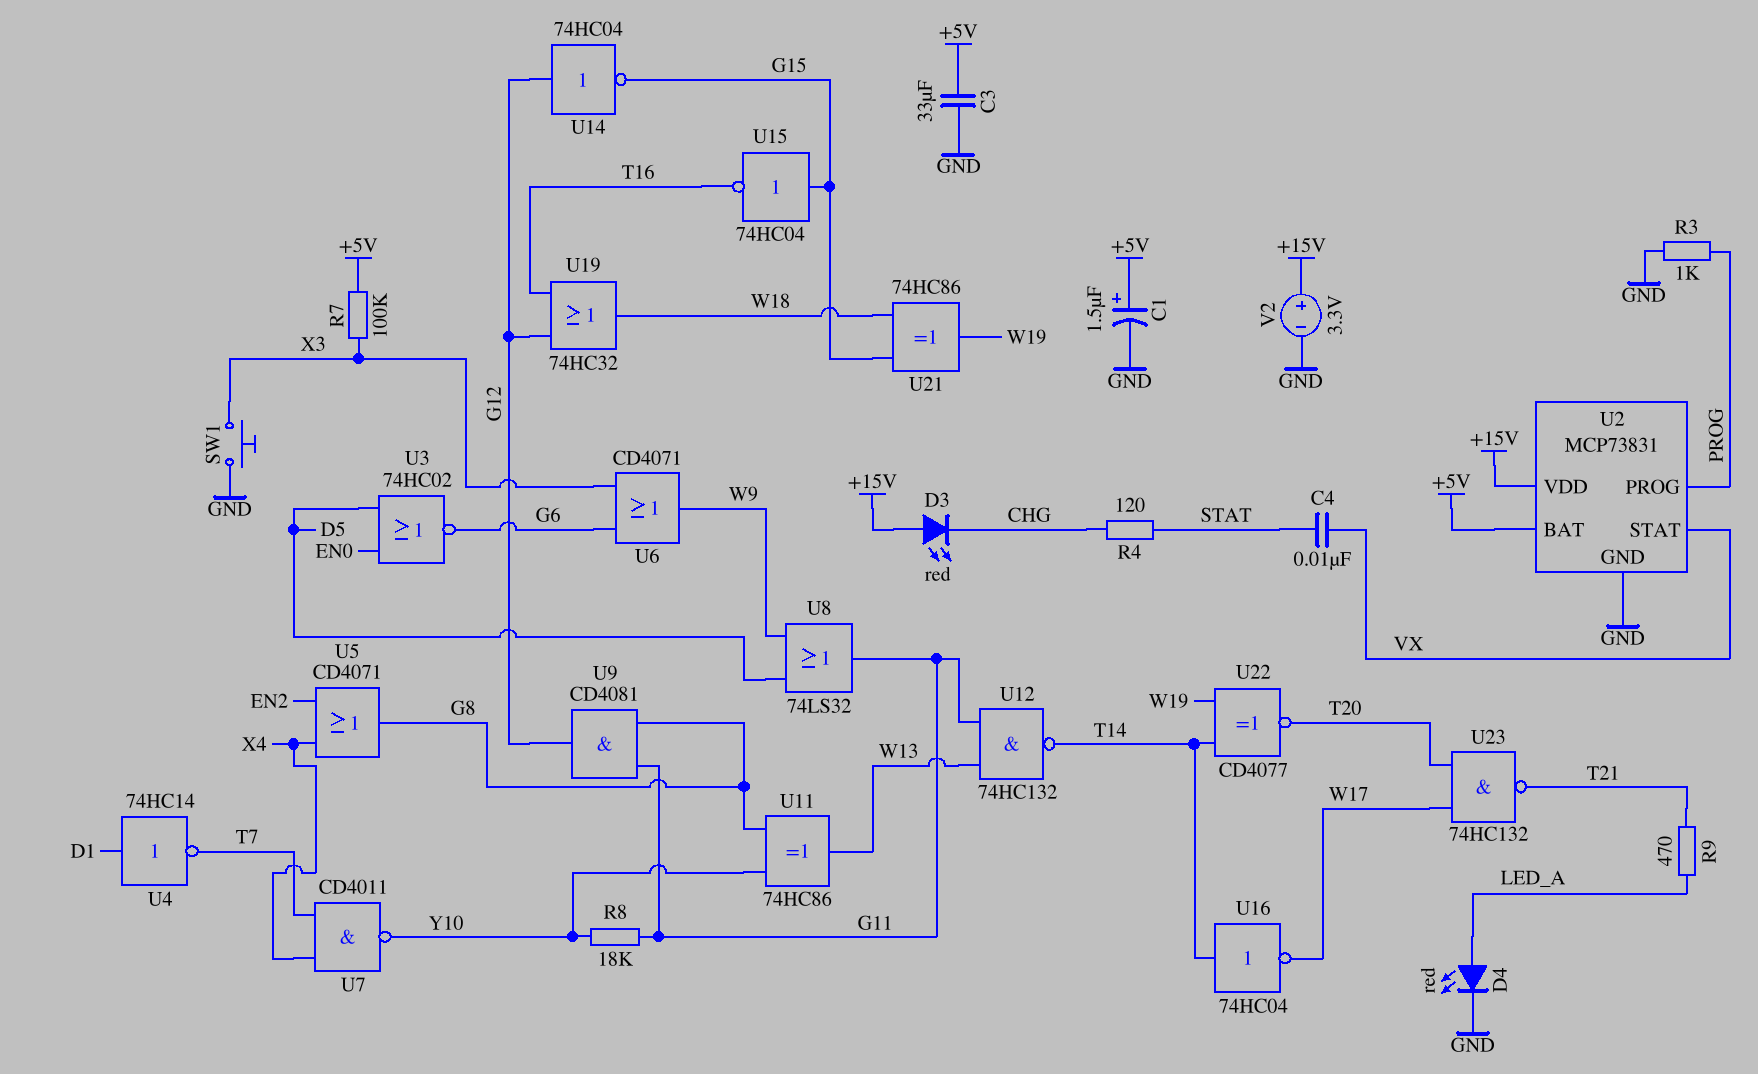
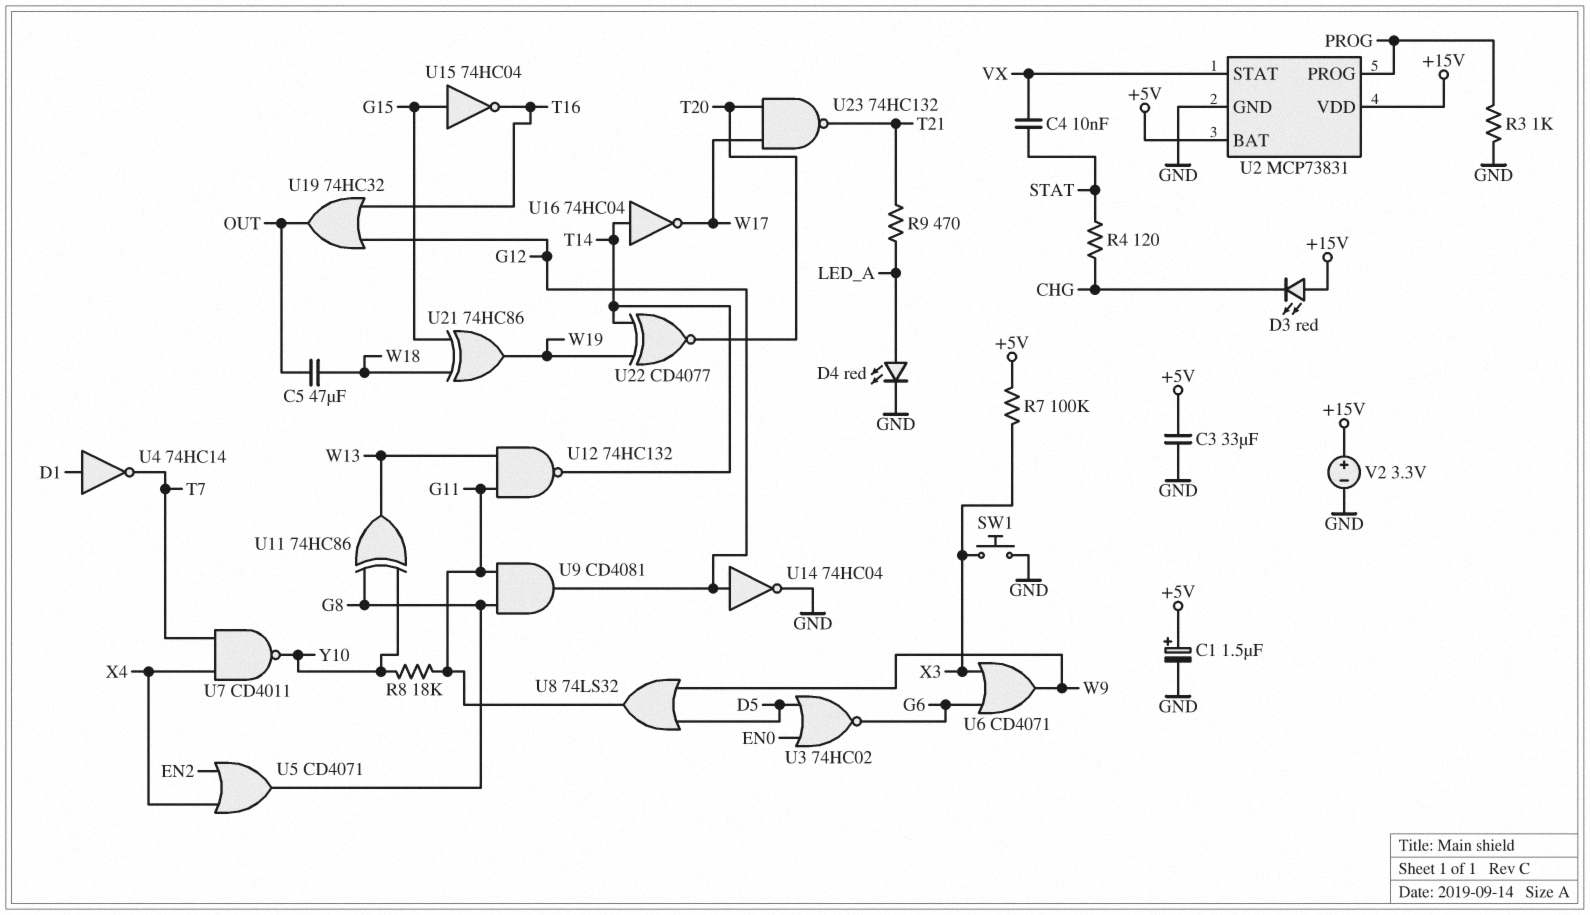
C5: none -> 47uF (OUT, W18)
U14: NOT 74HC04 (in G12, out G15) -> NOT 74HC04 (in G12, out GND)
U19: OR 74HC32 (in G12, in T16, out W18) -> OR 74HC32 (in G12, in T16, out OUT)

